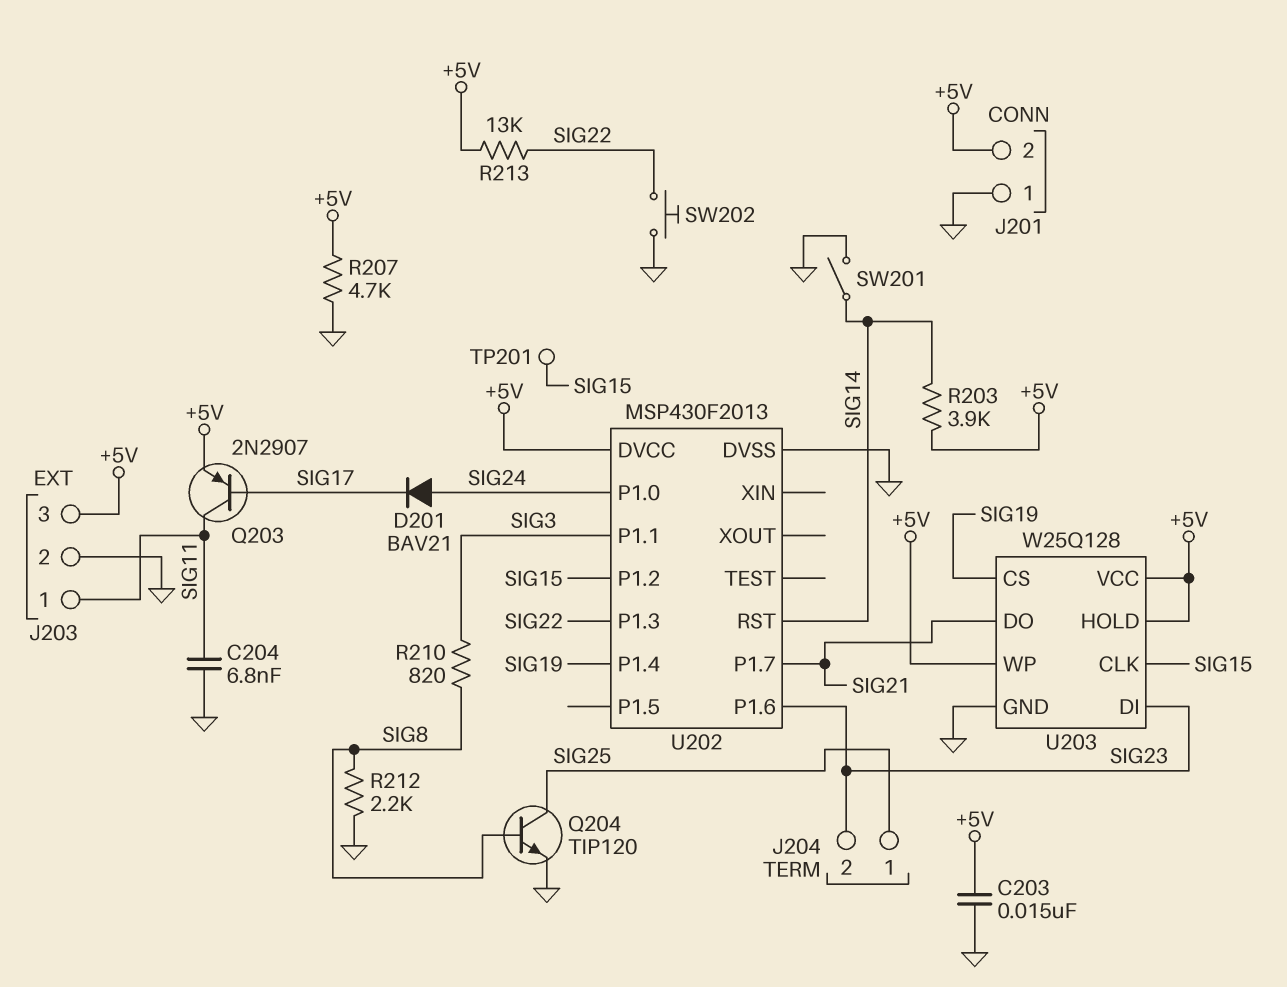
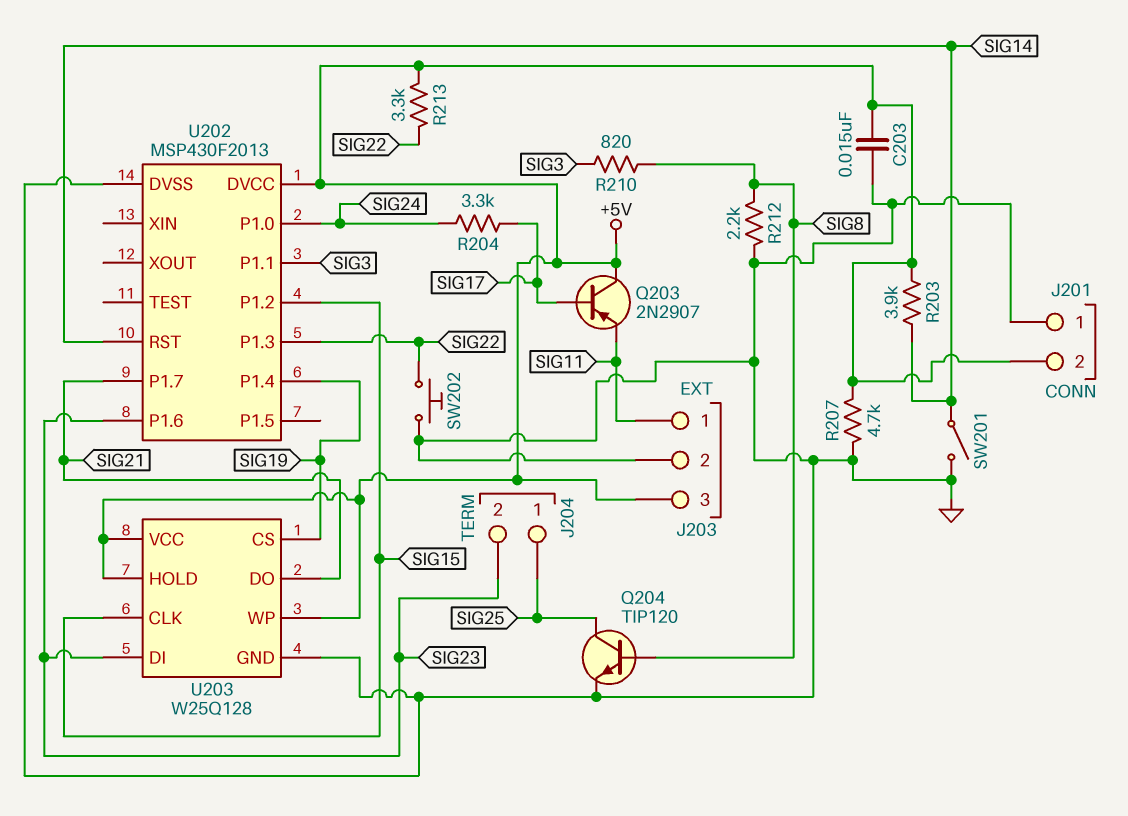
C204: 6.8nF (GND, SIG11) -> none
D201: diode BAV21 (A SIG24, K SIG17) -> none
Q203: PNP 2N2907 (B SIG17, C SIG11, E +5V) -> PNP 2N2907 (B SIG17, C +5V, E SIG11)
R204: none -> 3.3k (SIG17, SIG24)
R213: 13k (+5V, SIG22) -> 3.3k (+5V, SIG22)
TP201: test point (SIG15) -> none

